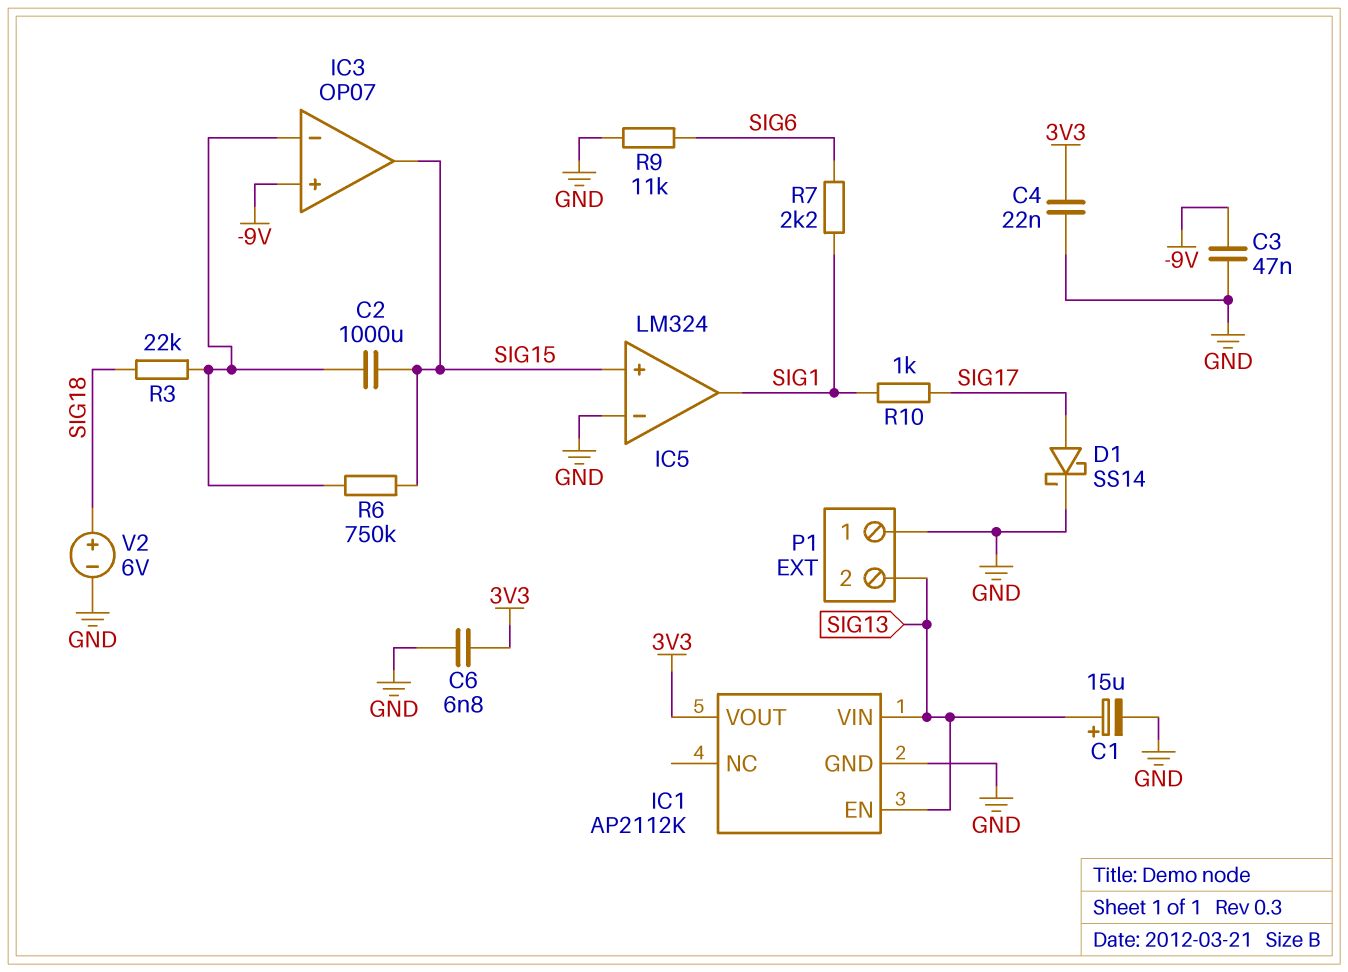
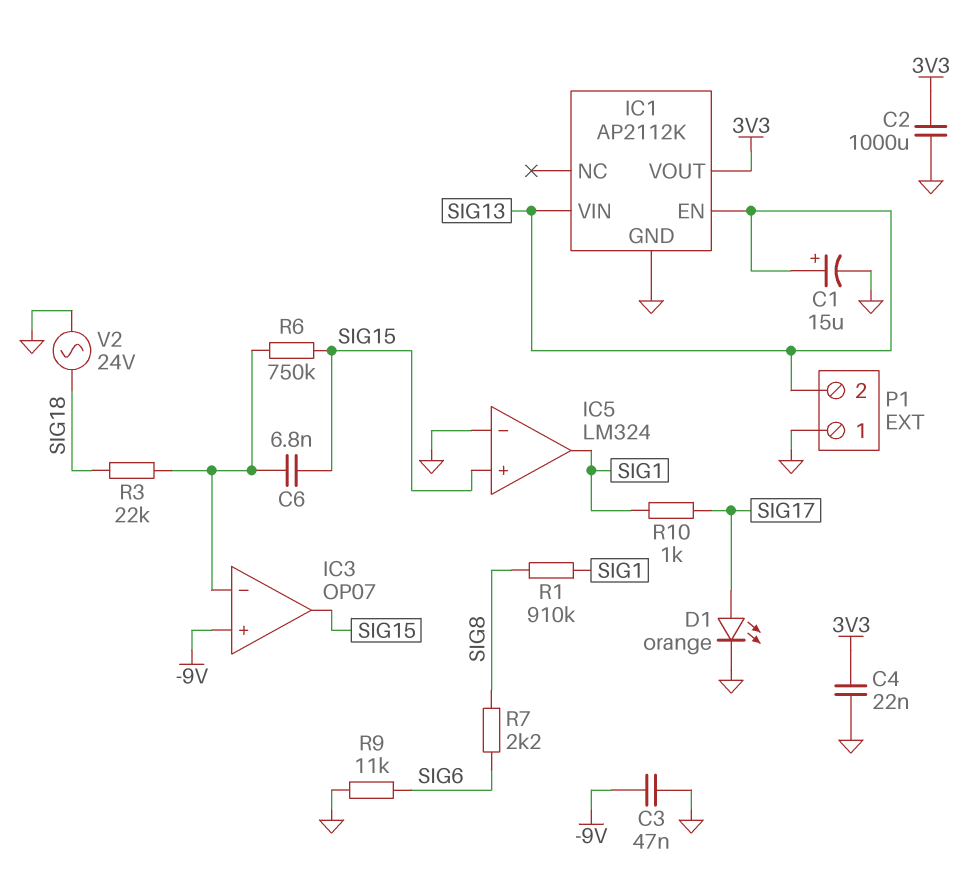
C2: 1000uF (IC3/in-, SIG15) -> 1000uF (3V3, GND)
C6: 6.8nF (3V3, GND) -> 6.8nF (IC3/in-, SIG15)
D1: schottky SS14 (A SIG17, K GND) -> LED orange (A SIG17, K GND)
R1: none -> 910k (SIG1, SIG8)
R7: 2.2k (SIG1, SIG6) -> 2.2k (SIG6, SIG8)
V2: 6V (plus SIG18, minus GND) -> AC 24V (GND, SIG18)

